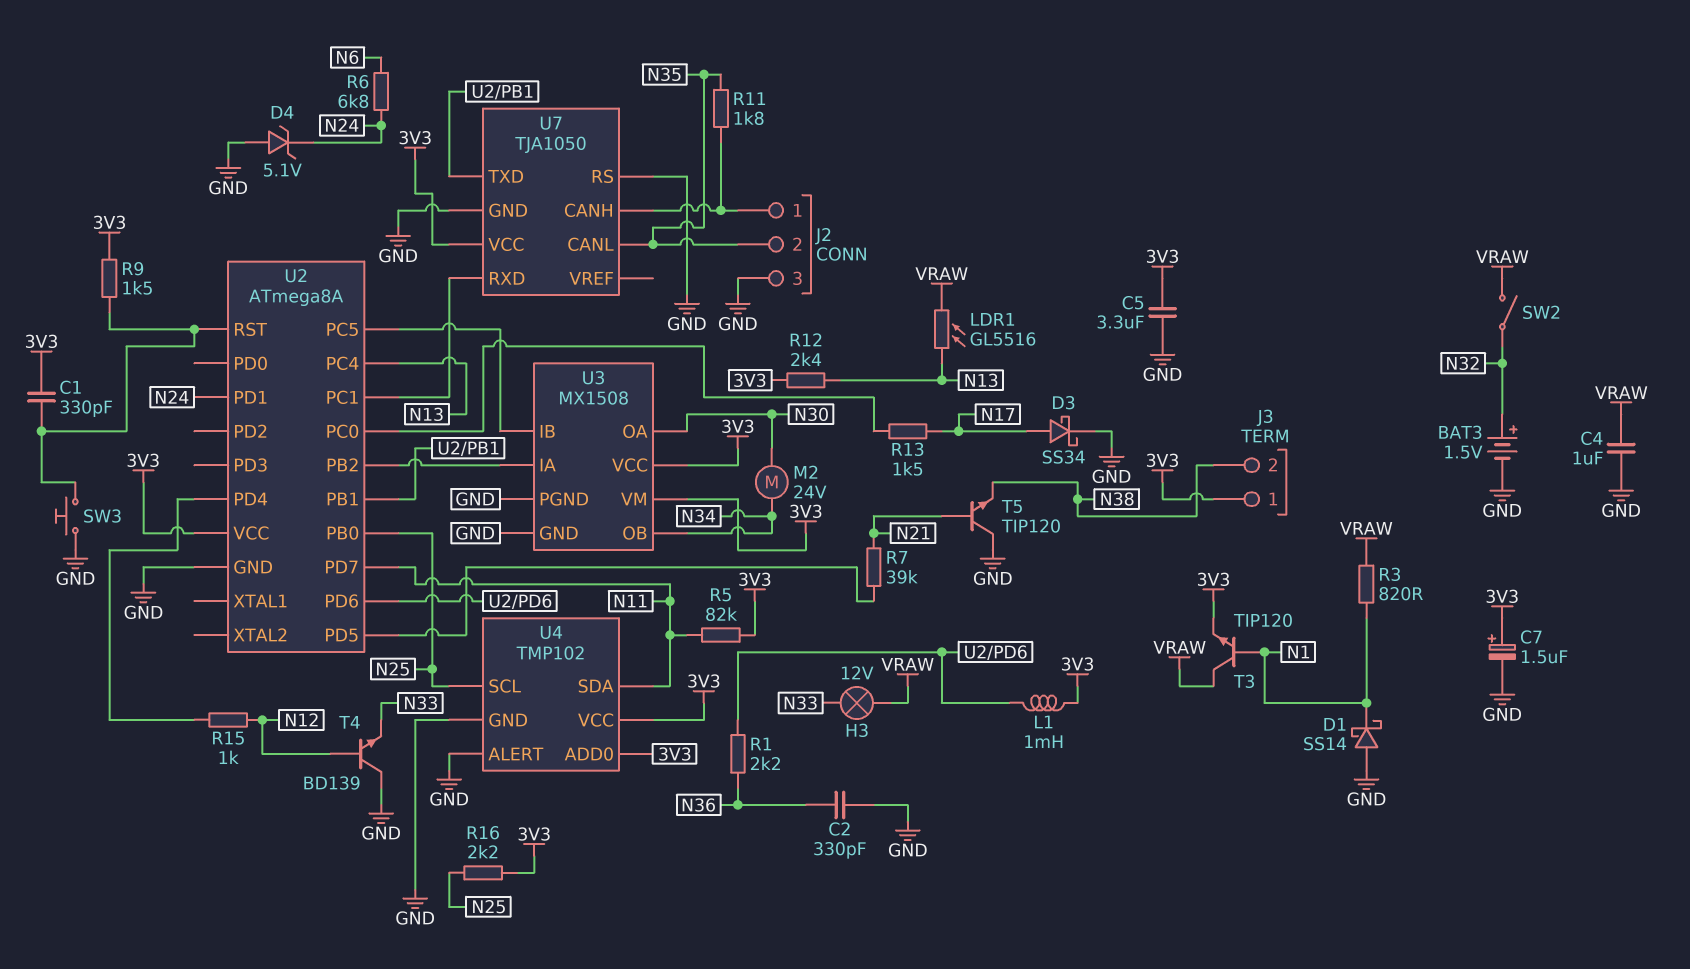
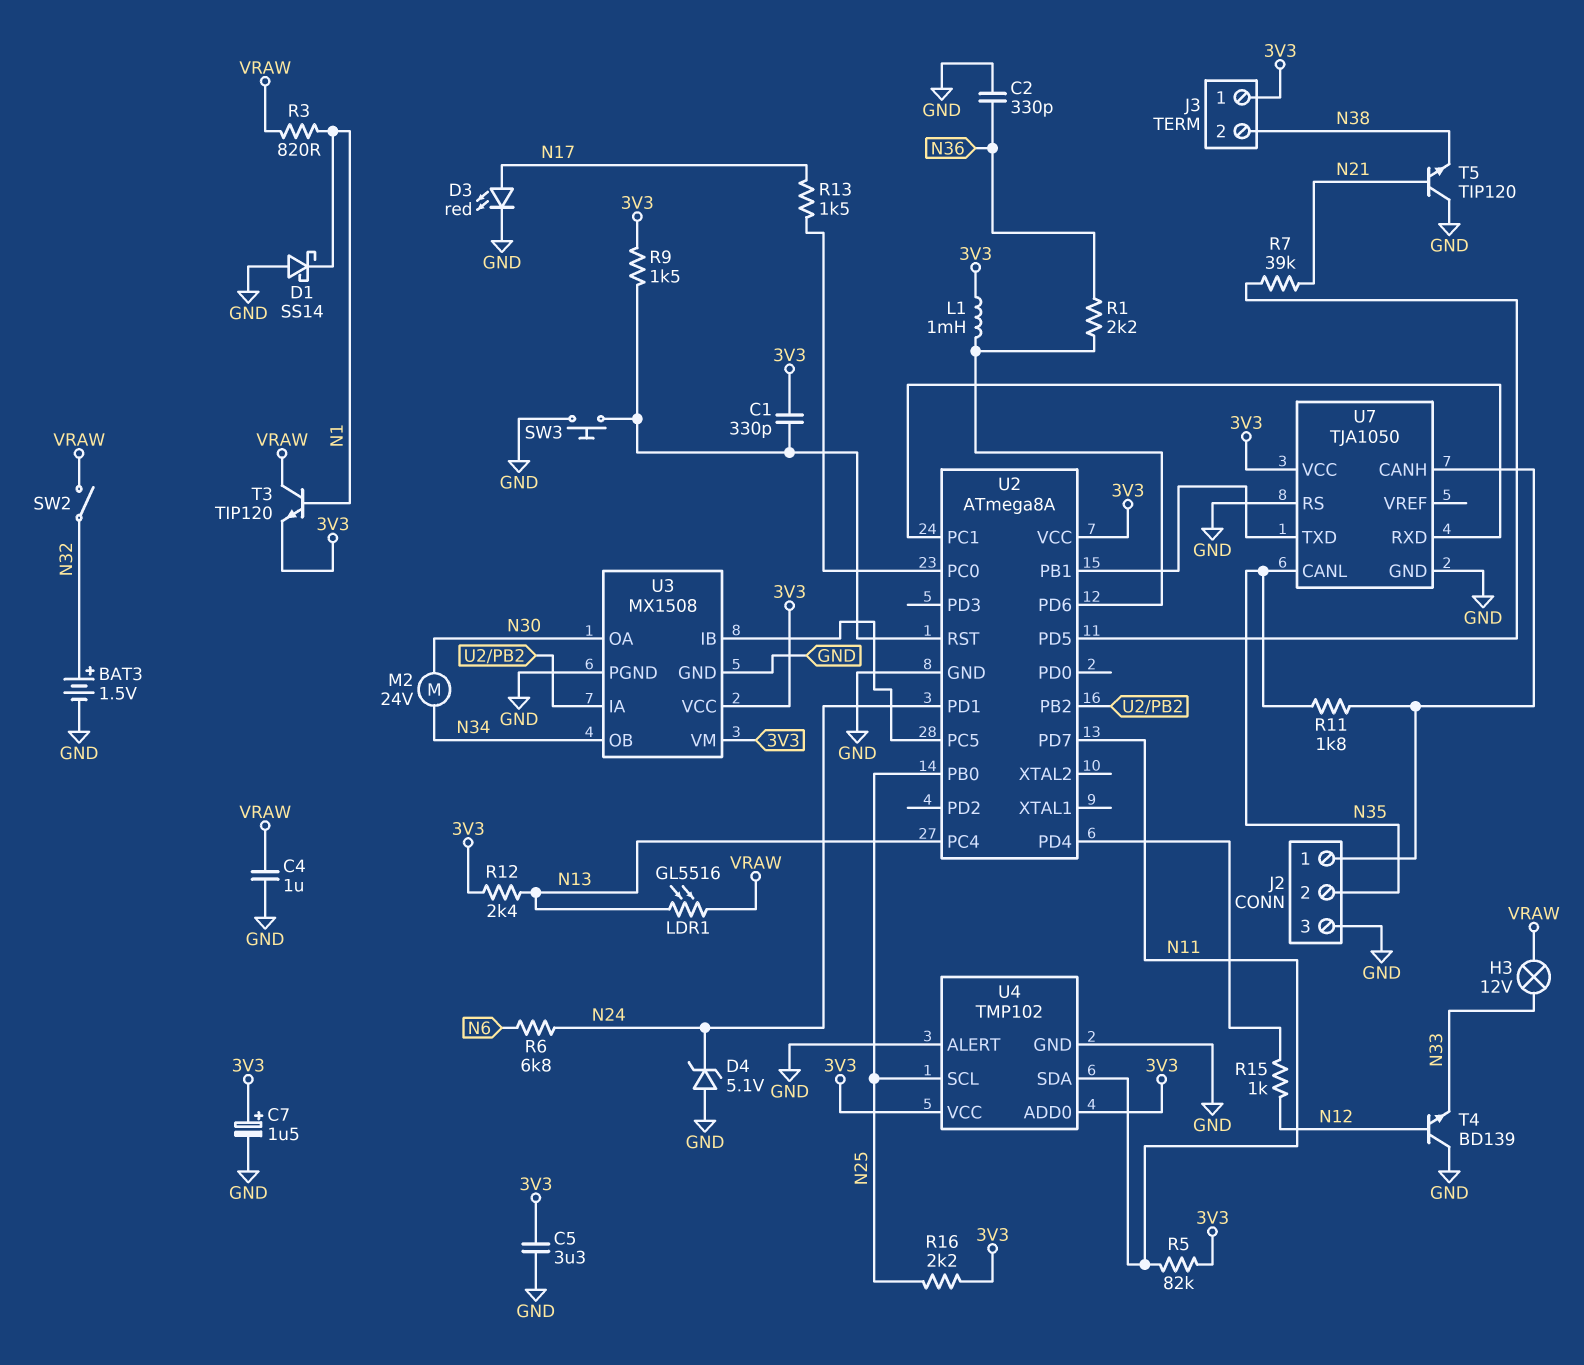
D3: schottky SS34 (A N17, K GND) -> LED red (A N17, K GND)

